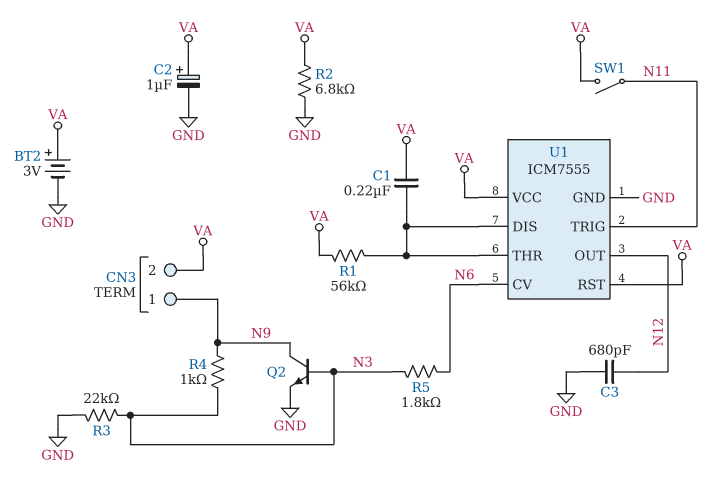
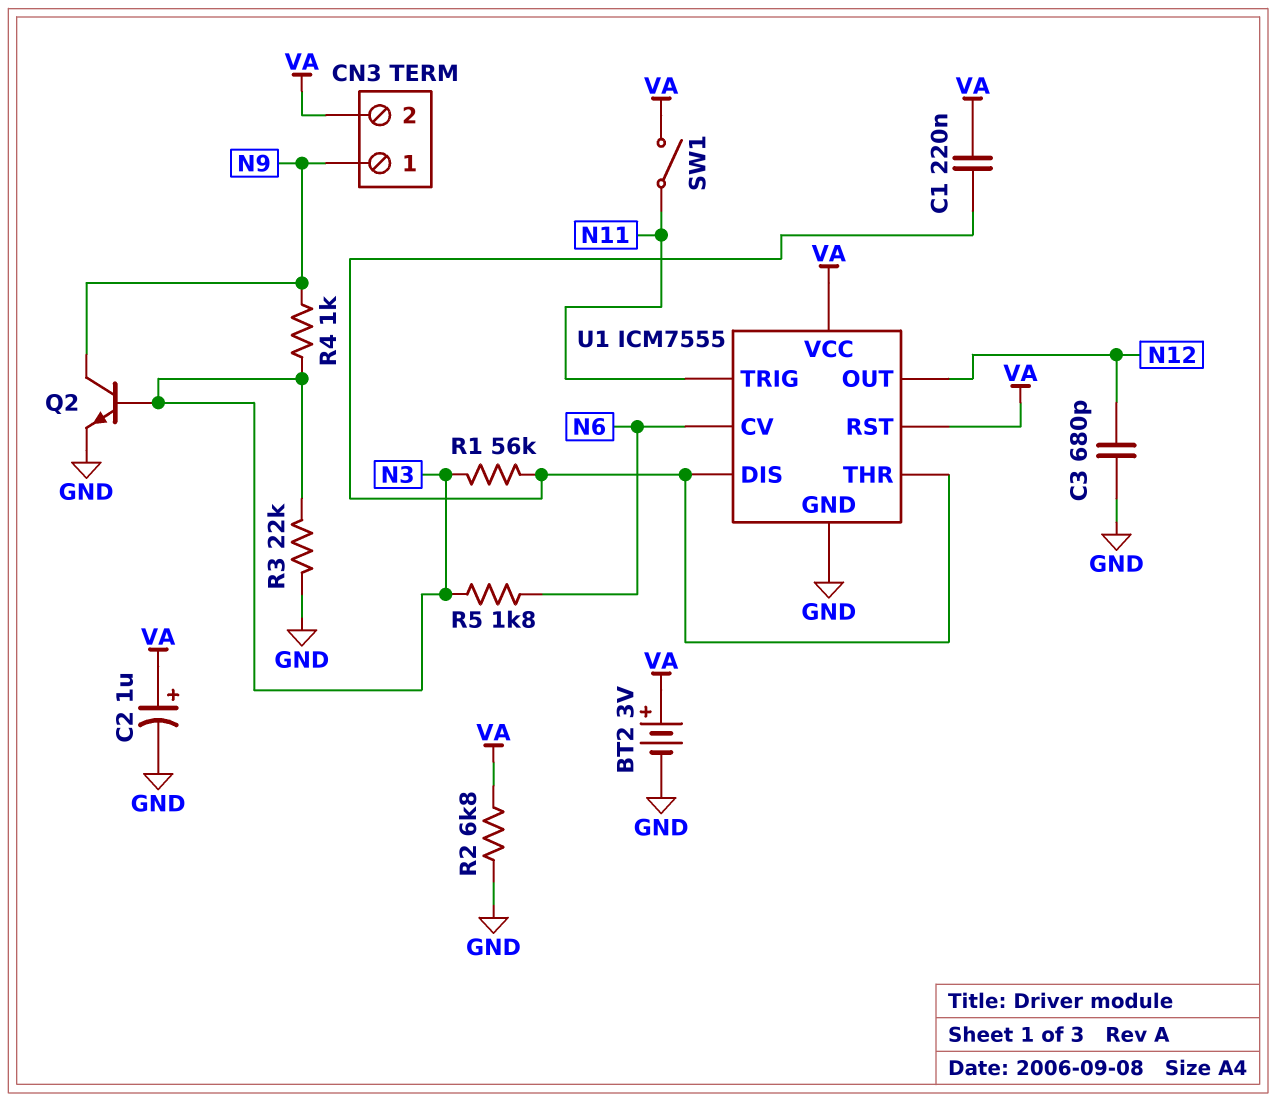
R1: 56k (U1/DIS, VA) -> 56k (N3, U1/DIS)

